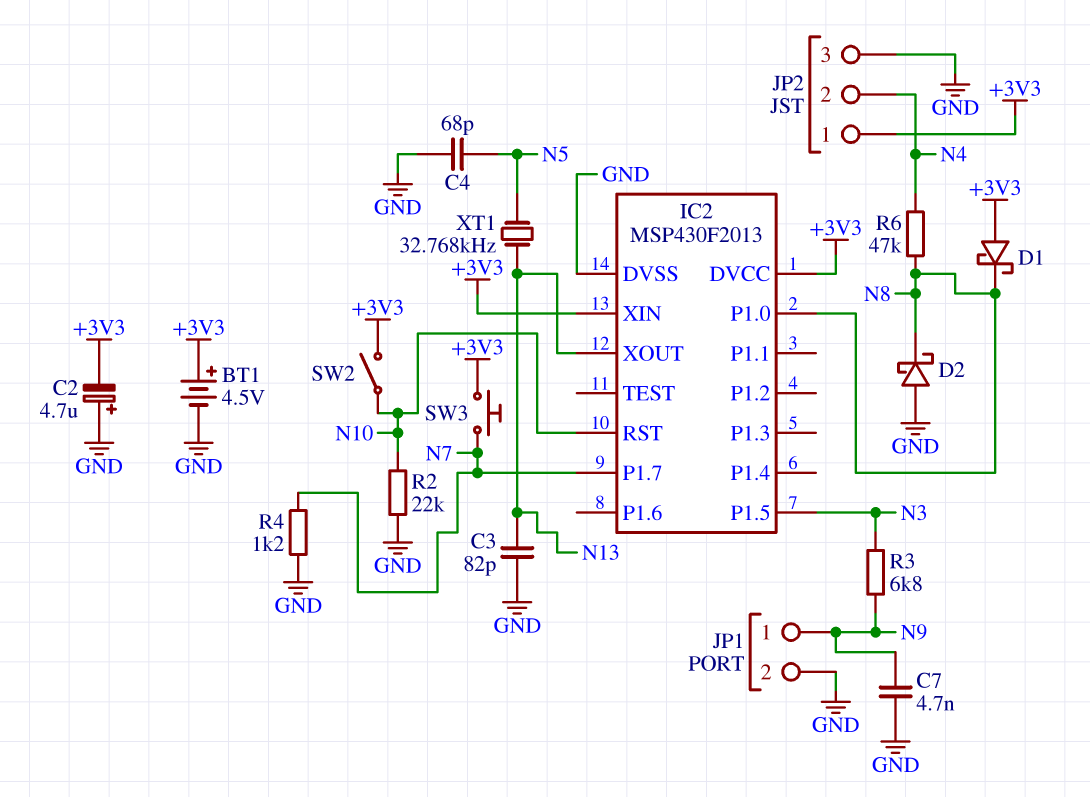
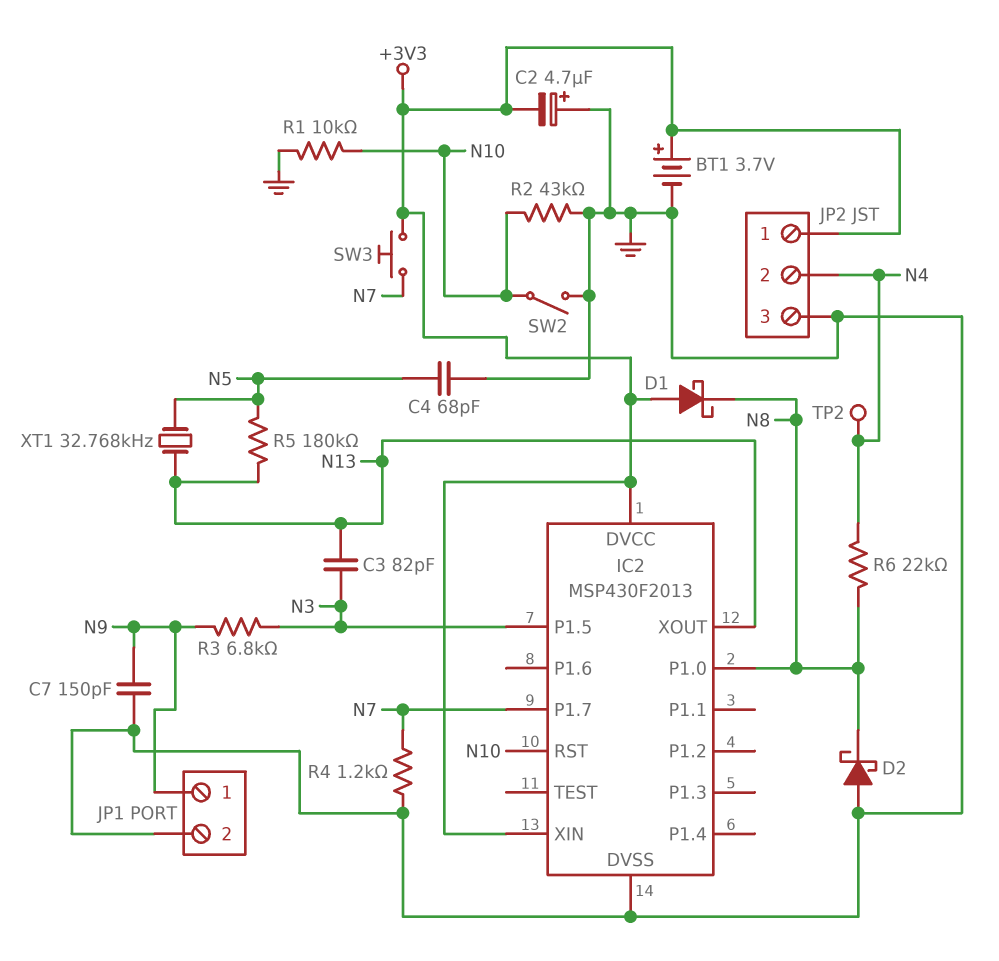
BT1: 4.5V (plus +3V3, minus GND) -> 3.7V (plus +3V3, minus GND)
C3: 82pF (GND, N13) -> 82pF (N3, N13)
C7: 4.7nF (GND, N9) -> 150pF (GND, N9)
R1: none -> 10k (GND, N10)
R2: 22k (GND, N10) -> 43k (GND, N10)
R5: none -> 180k (N5, N13)
R6: 47k (N4, N8) -> 22k (N4, N8)
SW2: switch (+3V3, N10) -> switch (GND, N10)
TP2: none -> test point (N4)

